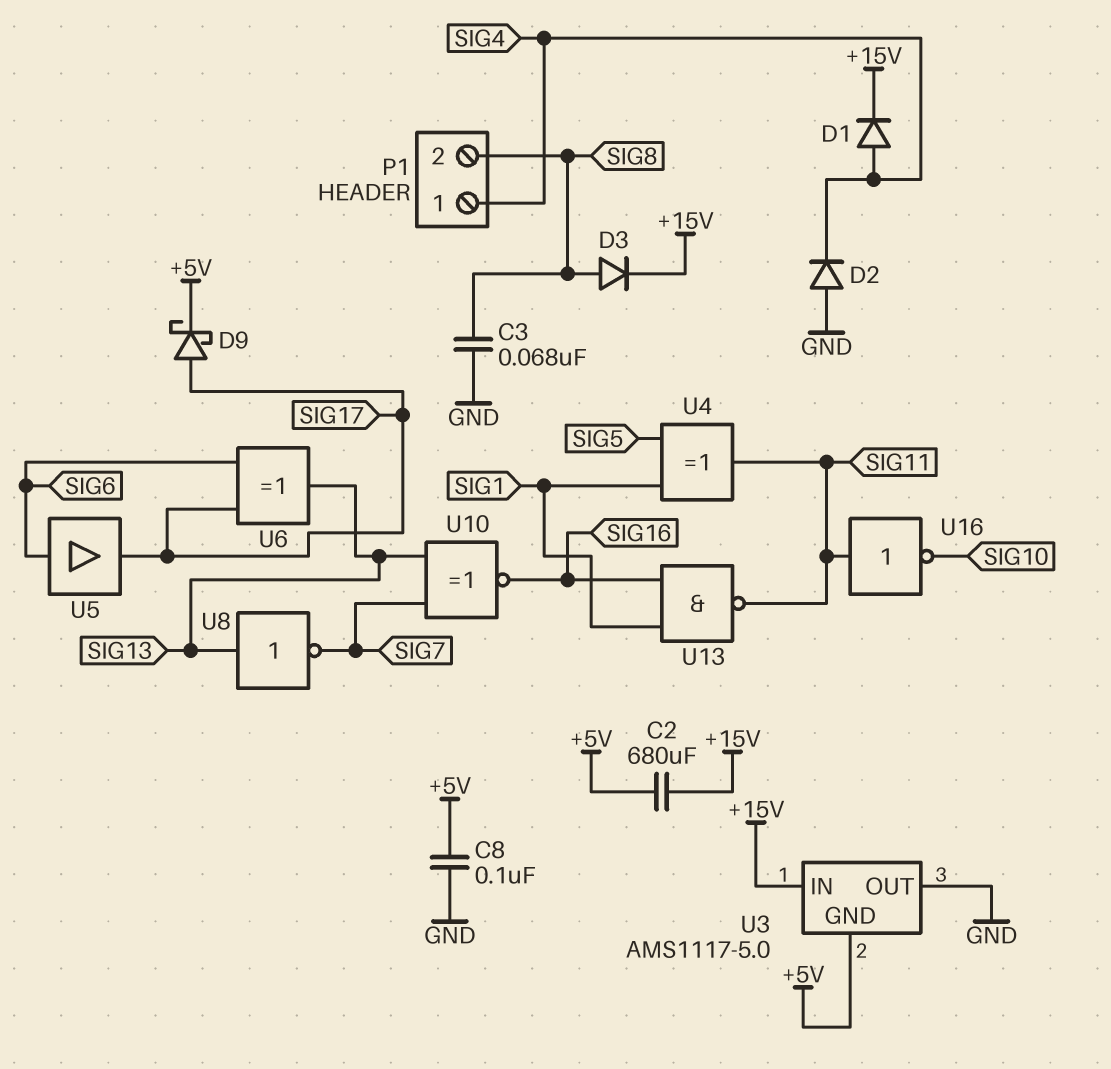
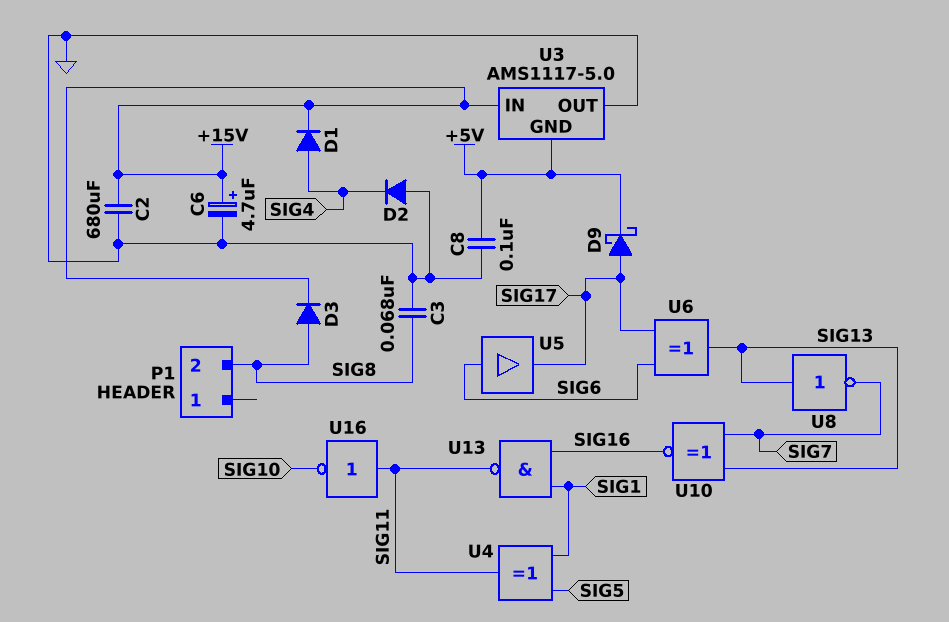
C2: 680uF (+5V, +15V) -> 680uF (+15V, GND)
C6: none -> 4.7uF (plus +15V, minus GND)
P1 pin 1: SIG4 -> none

